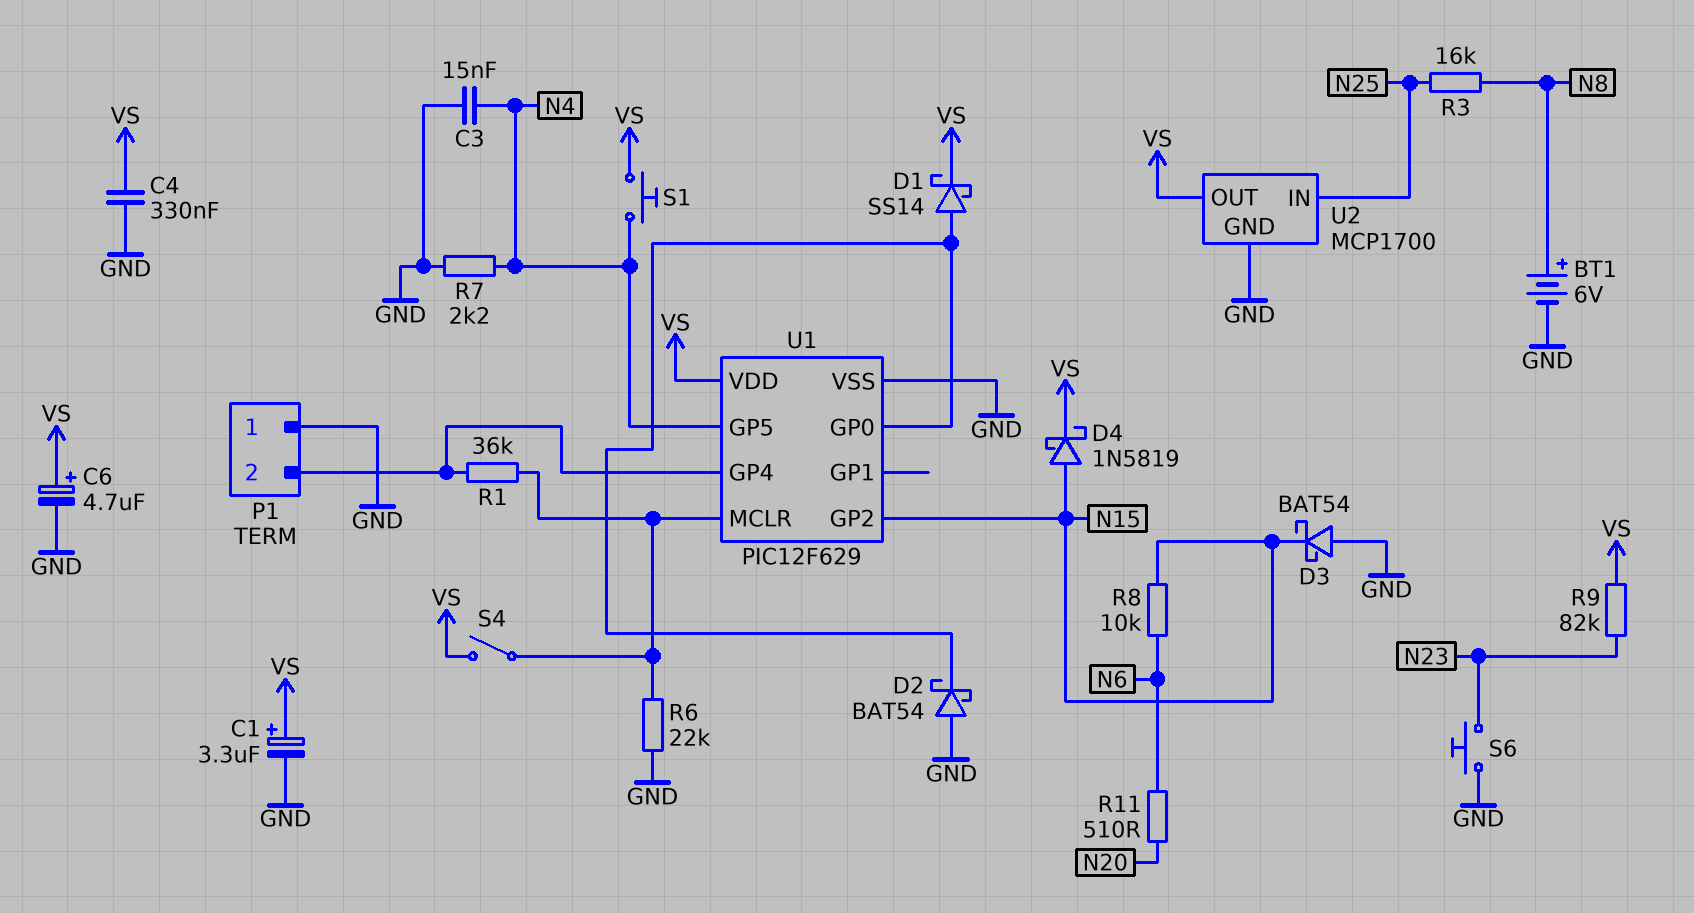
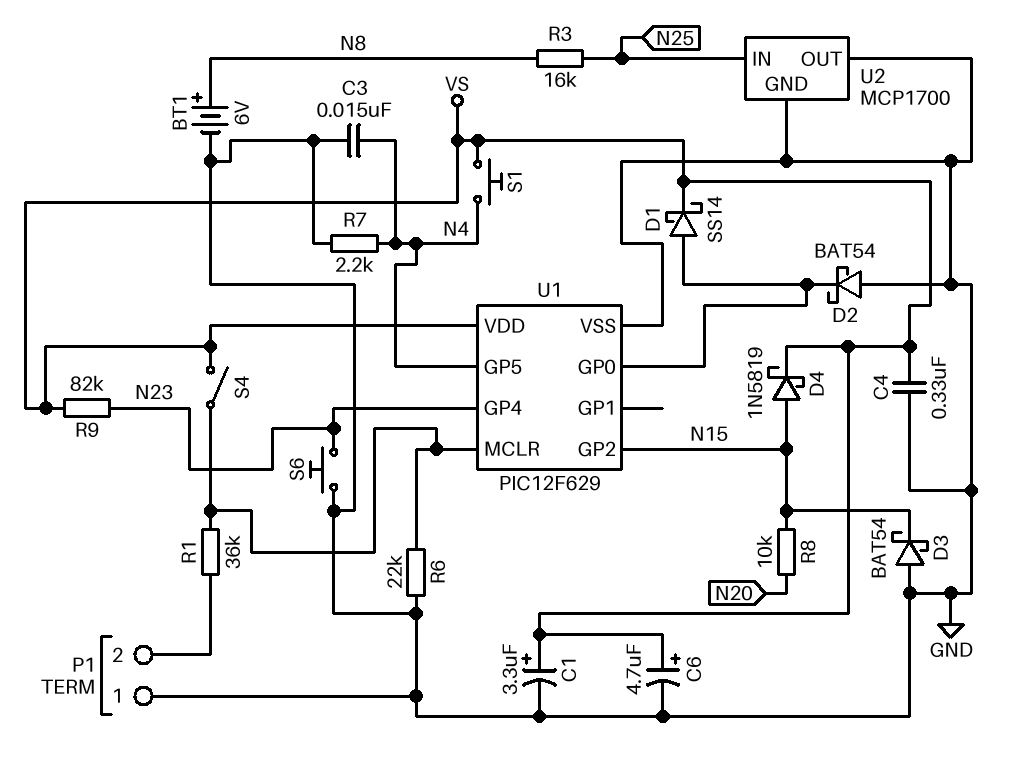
R8: 10k (N6, N15) -> 10k (N15, N20)
R11: 510 (N6, N20) -> none
U1 pin GP4: P1/2 -> N23
U2 pin OUT: VS -> GND

